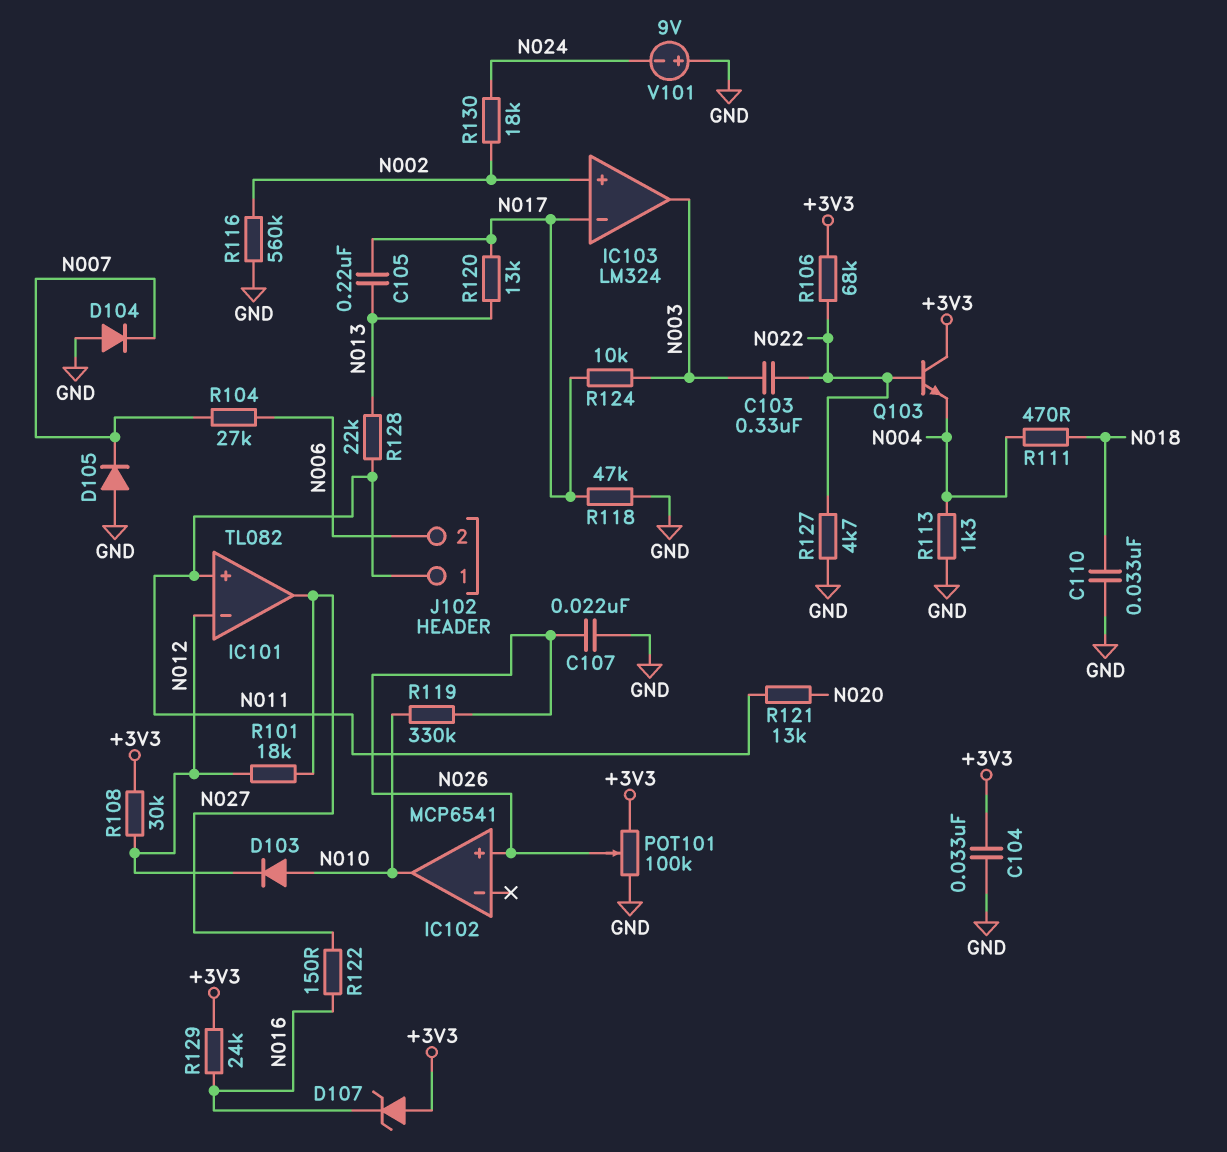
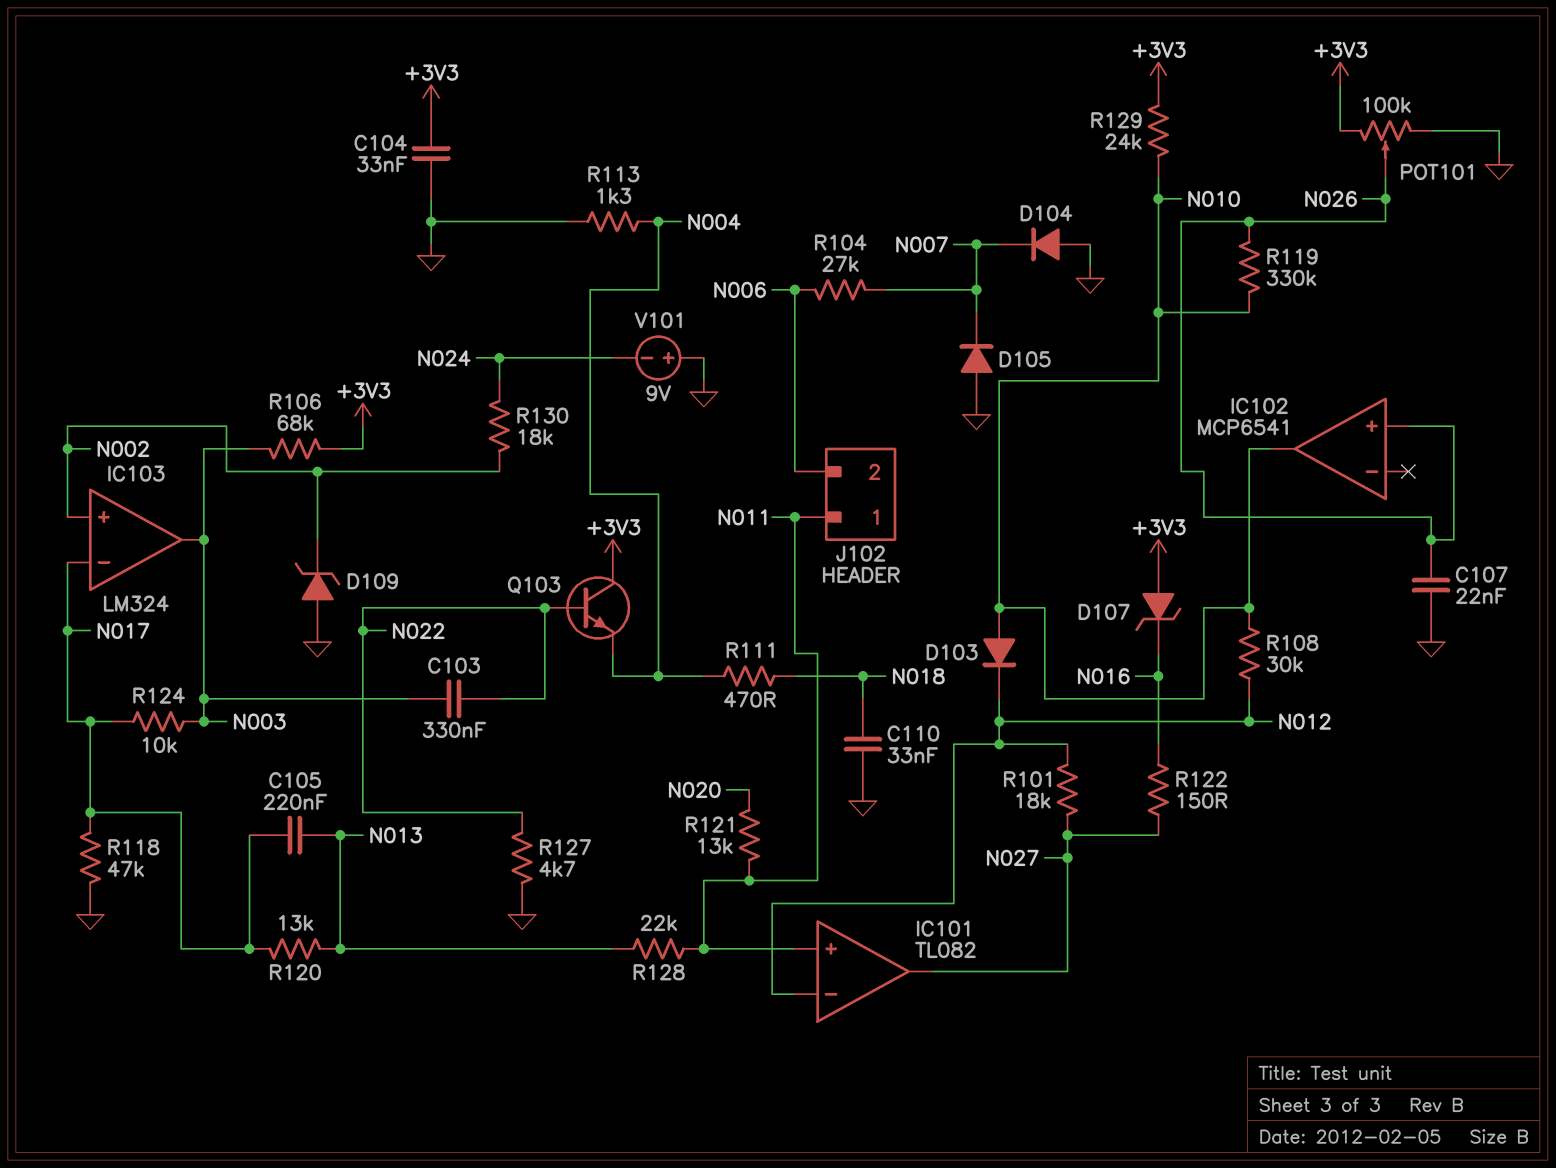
D109: none -> zener (A GND, K N002)
R106: 68k (+3V3, N022) -> 68k (+3V3, N003)
R108: 30k (+3V3, N012) -> 30k (N010, N012)
R116: 560k (GND, N002) -> none
R129: 24k (+3V3, N016) -> 24k (+3V3, N010)

